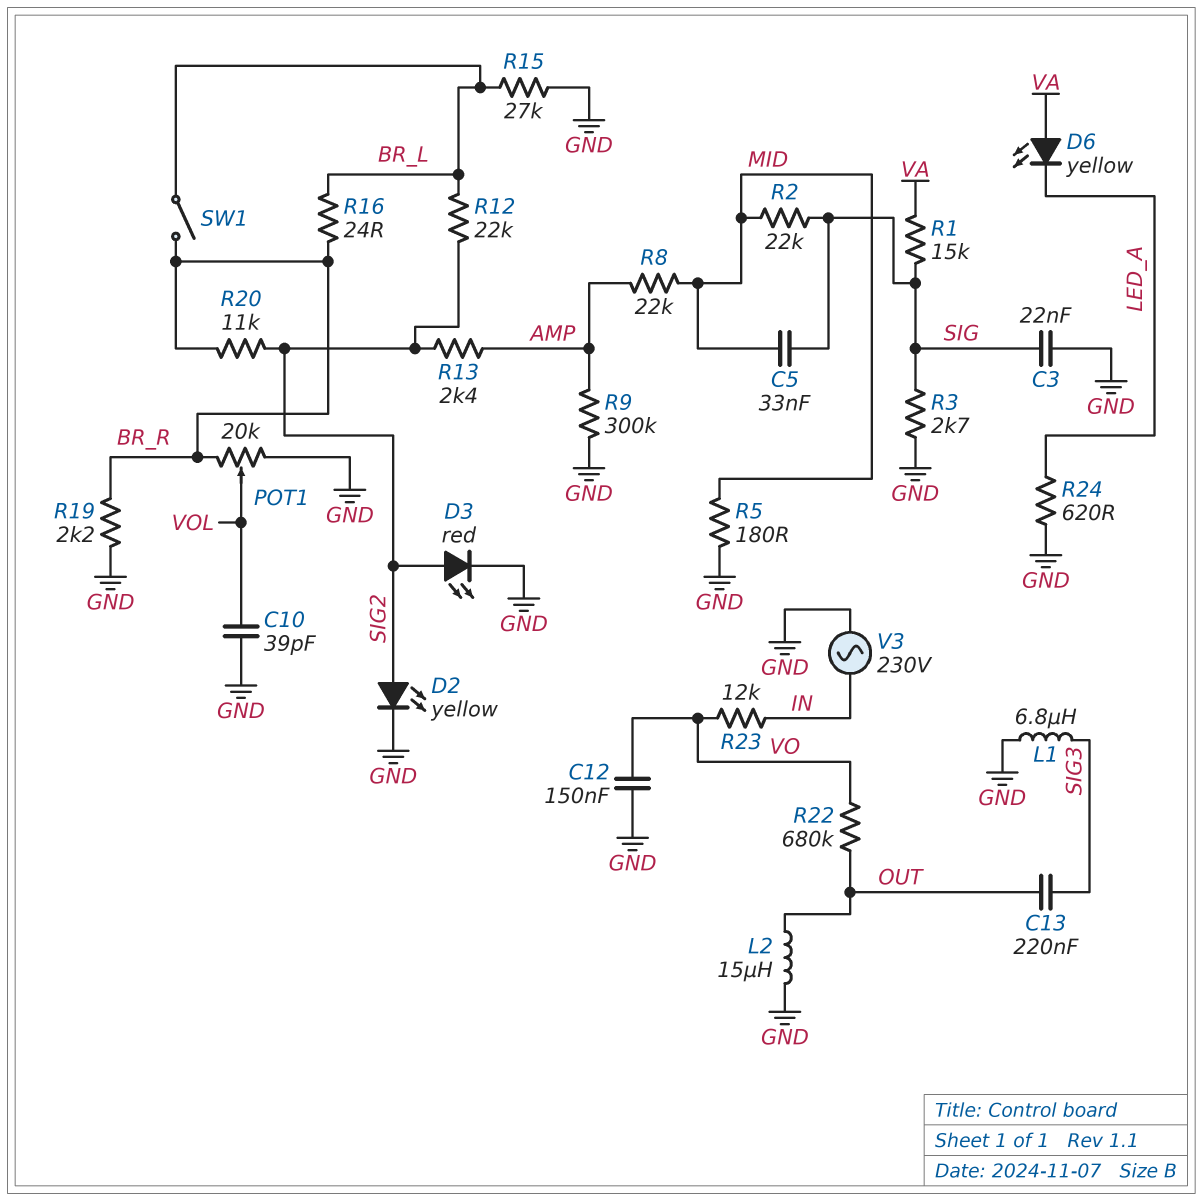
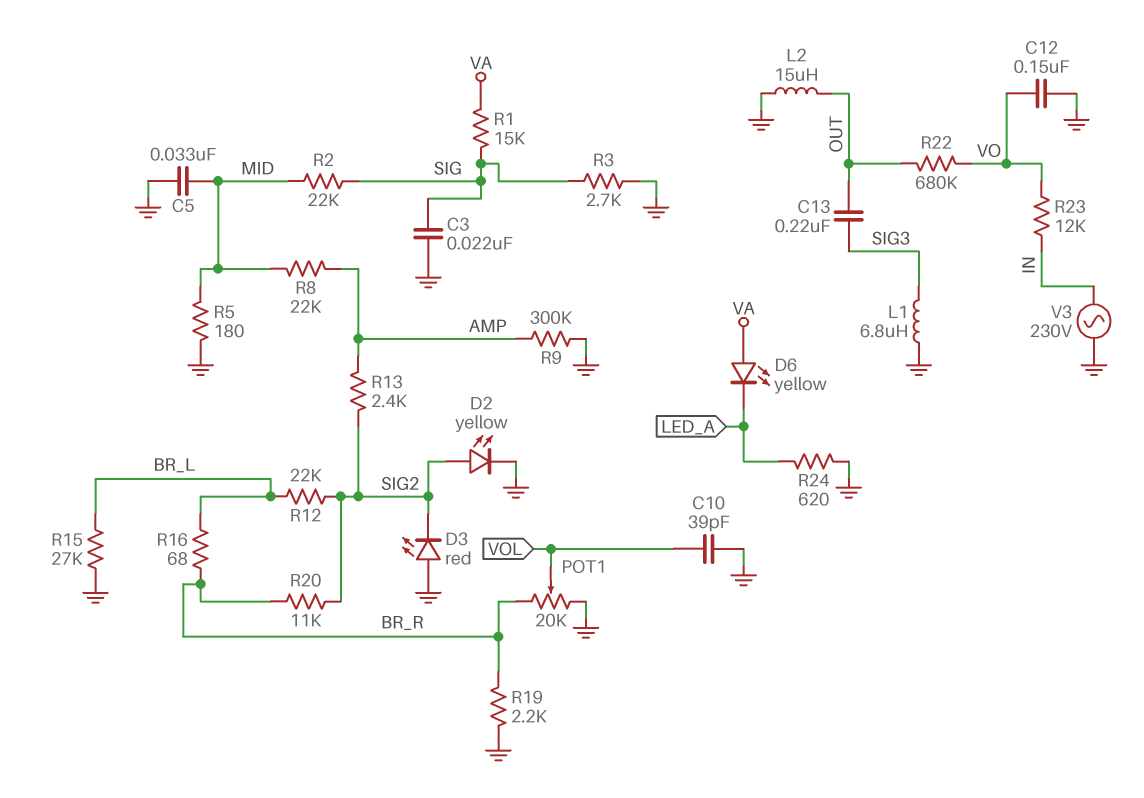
C5: 33nF (MID, SIG) -> 33nF (GND, MID)
D3: LED red (A SIG2, K GND) -> LED red (A GND, K SIG2)
R16: 24 (BR_L, BR_R) -> 68 (BR_L, BR_R)
SW1: switch (BR_L, BR_R) -> none

